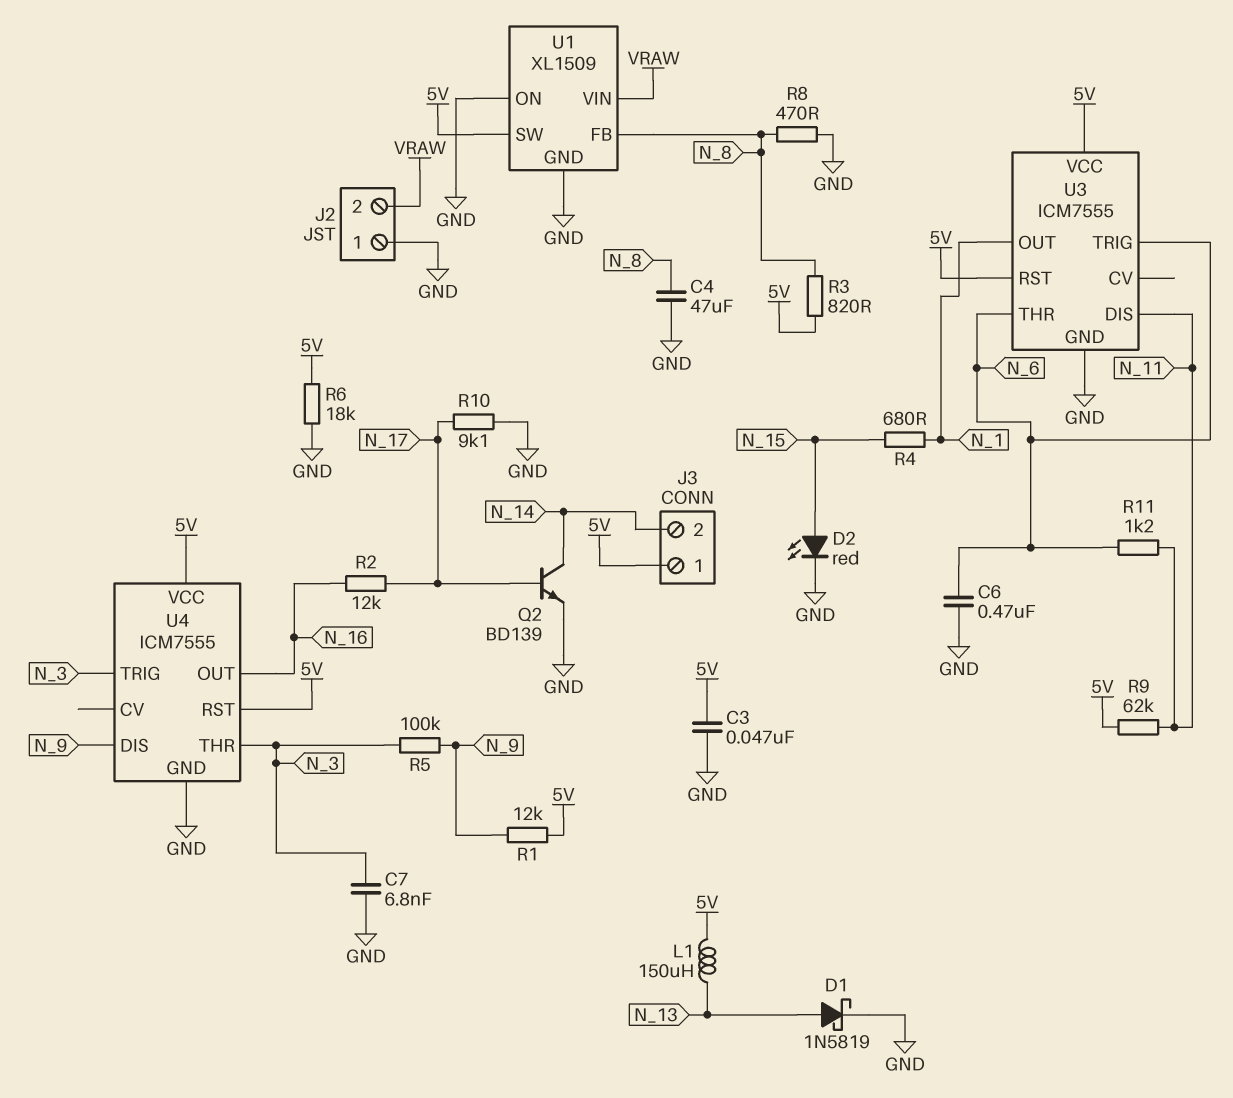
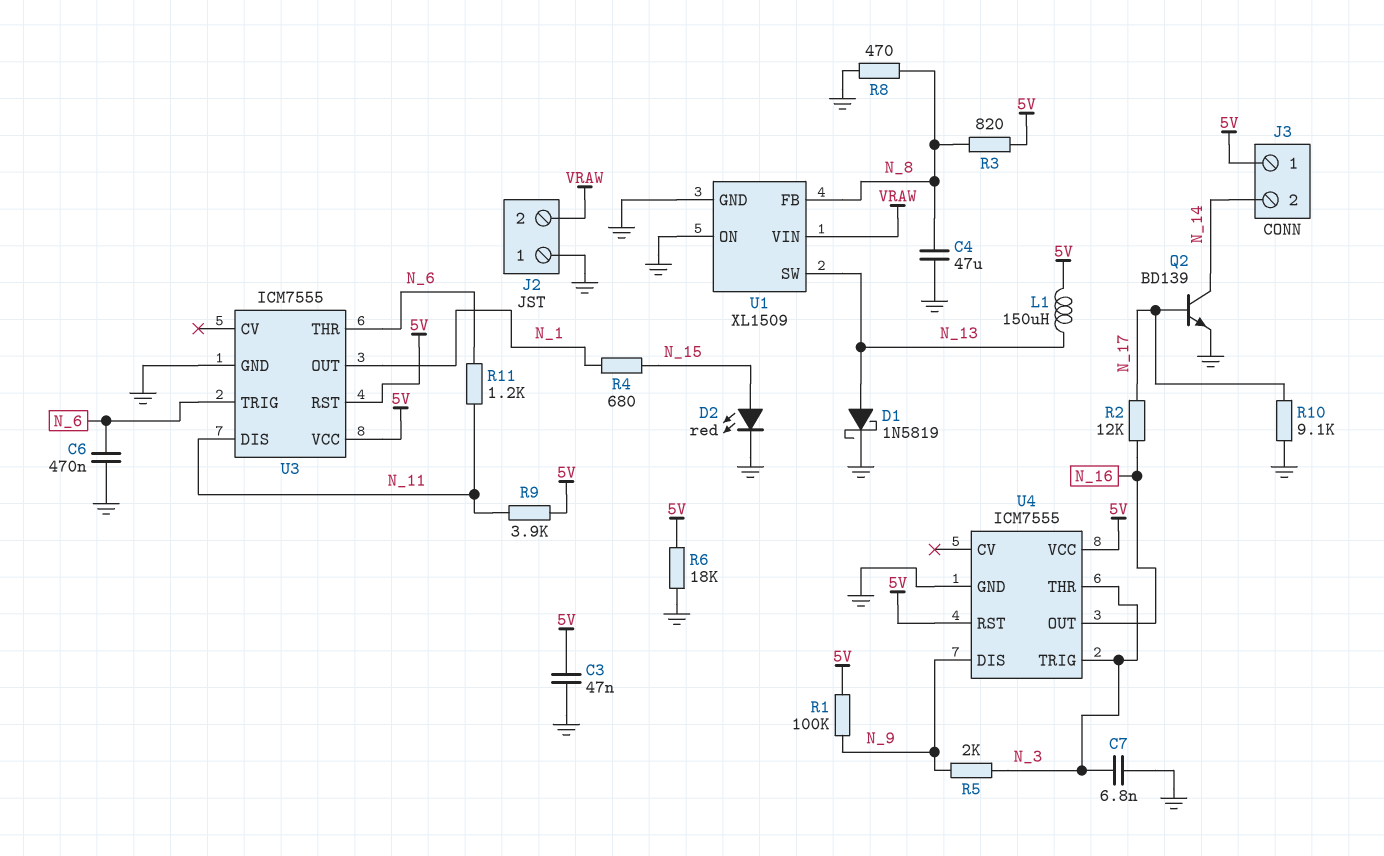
R1: 12k (5V, N_9) -> 100k (5V, N_9)
R5: 100k (N_3, N_9) -> 2k (N_3, N_9)
R9: 62k (5V, N_11) -> 3.9k (5V, N_11)
U1 pin SW: 5V -> N_13

